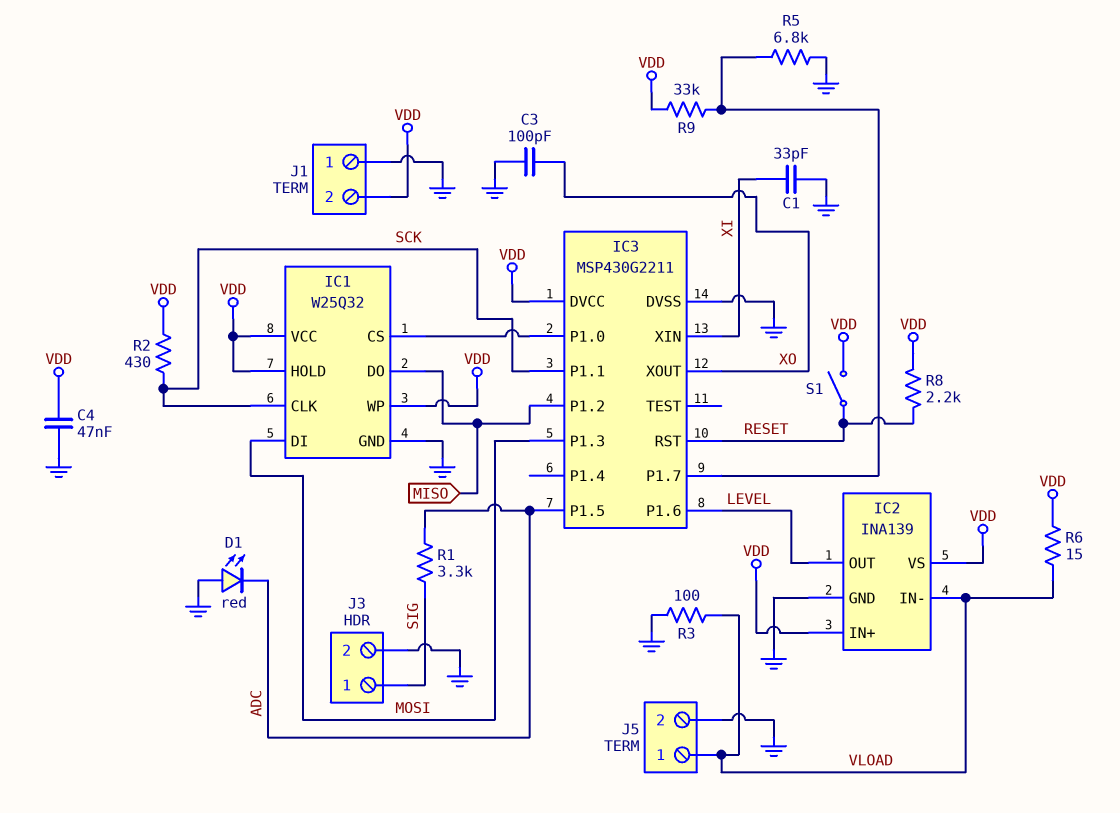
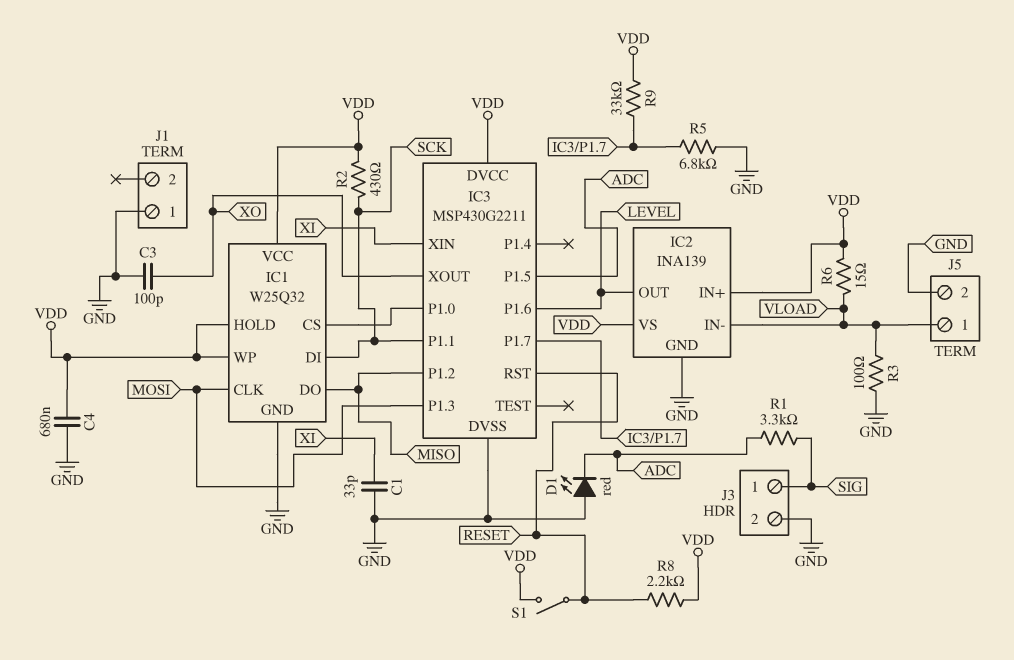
C4: 47nF (GND, VDD) -> 680nF (GND, VDD)
IC1 pin CLK: SCK -> MOSI
IC1 pin DI: MOSI -> SCK
J1 pin 2: VDD -> none

